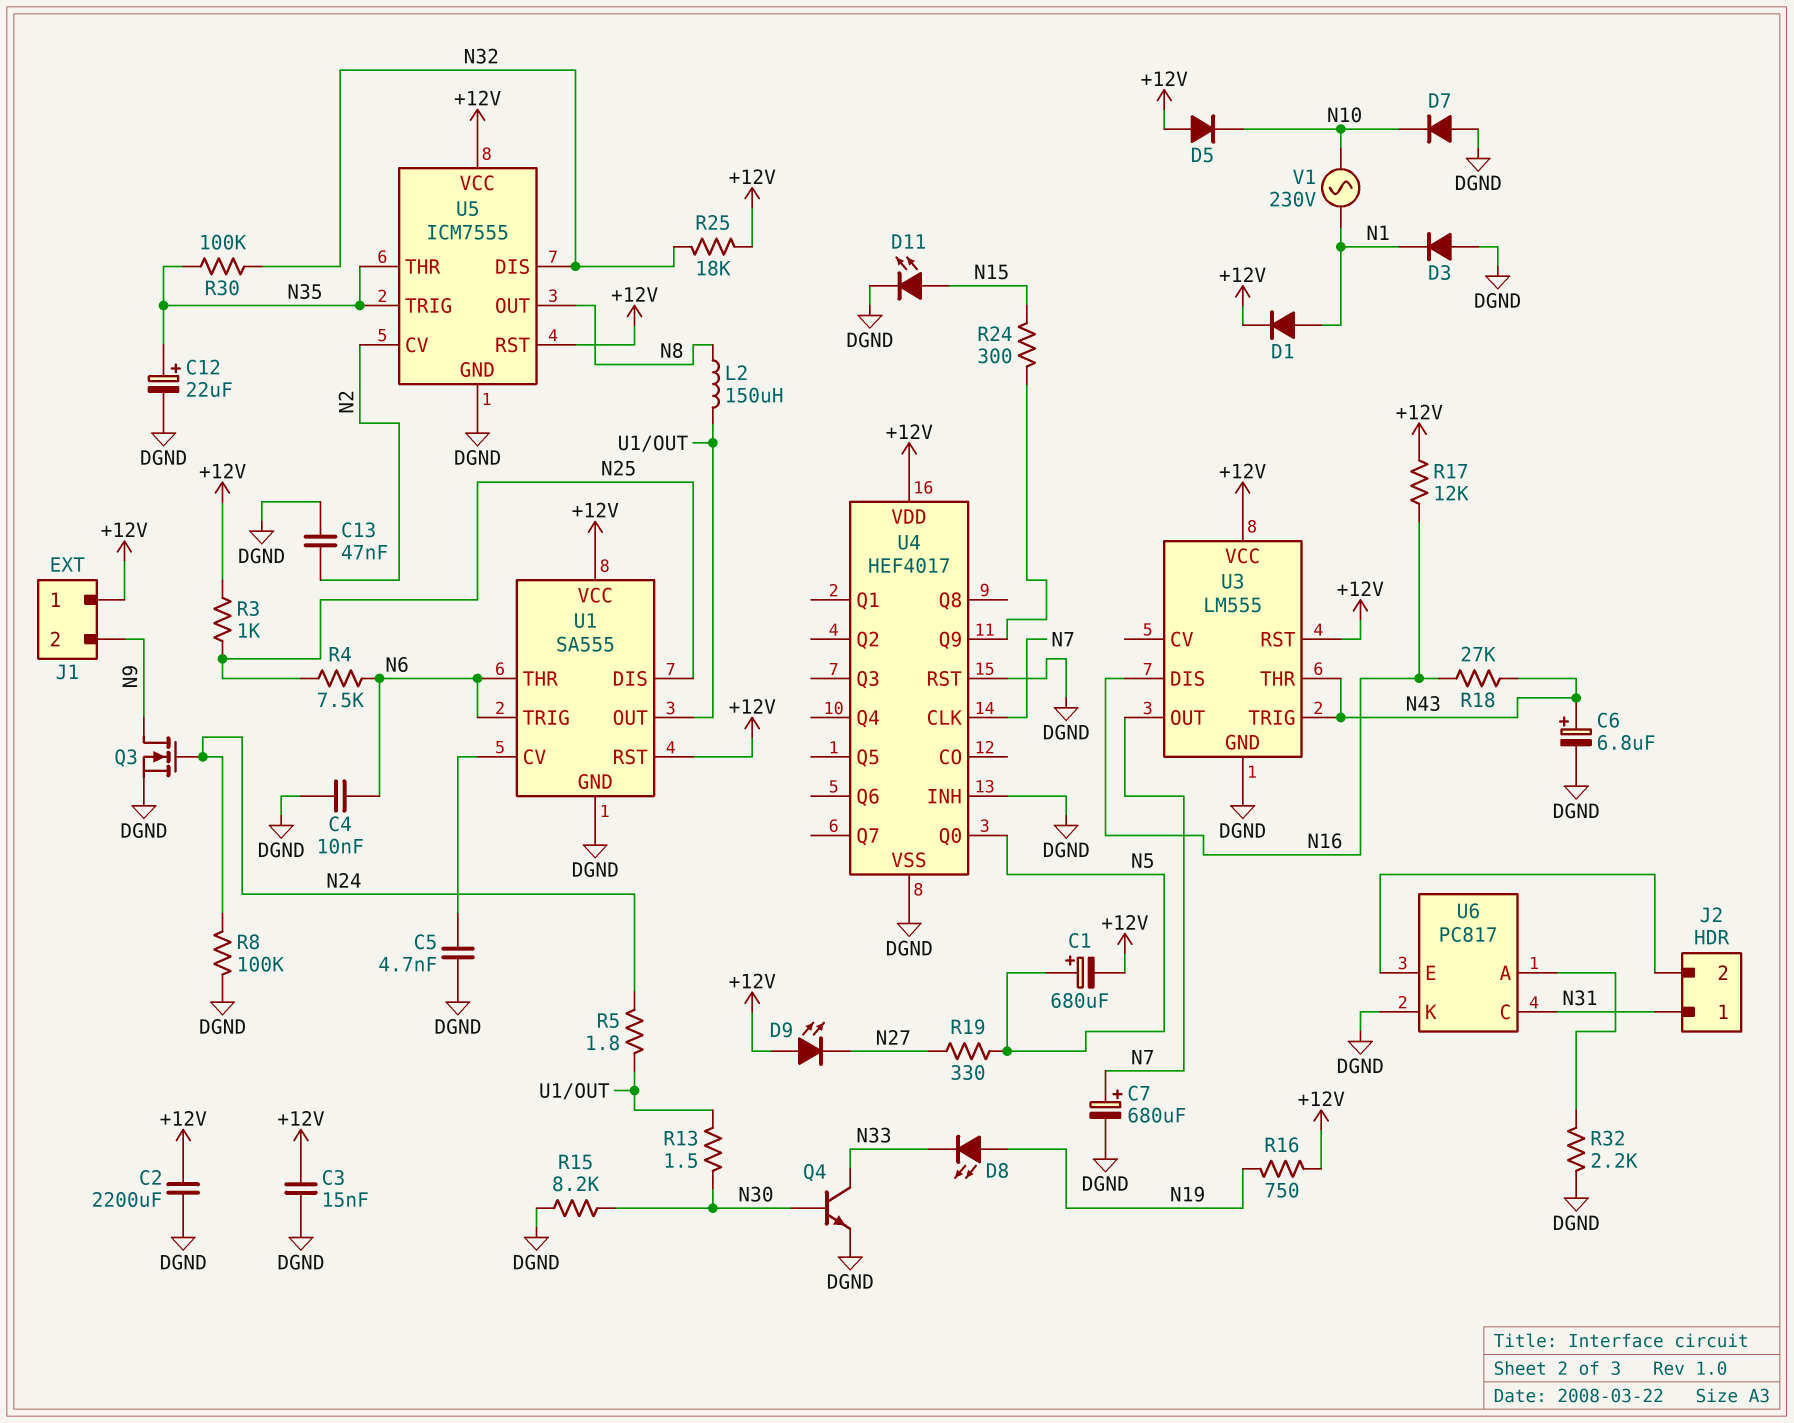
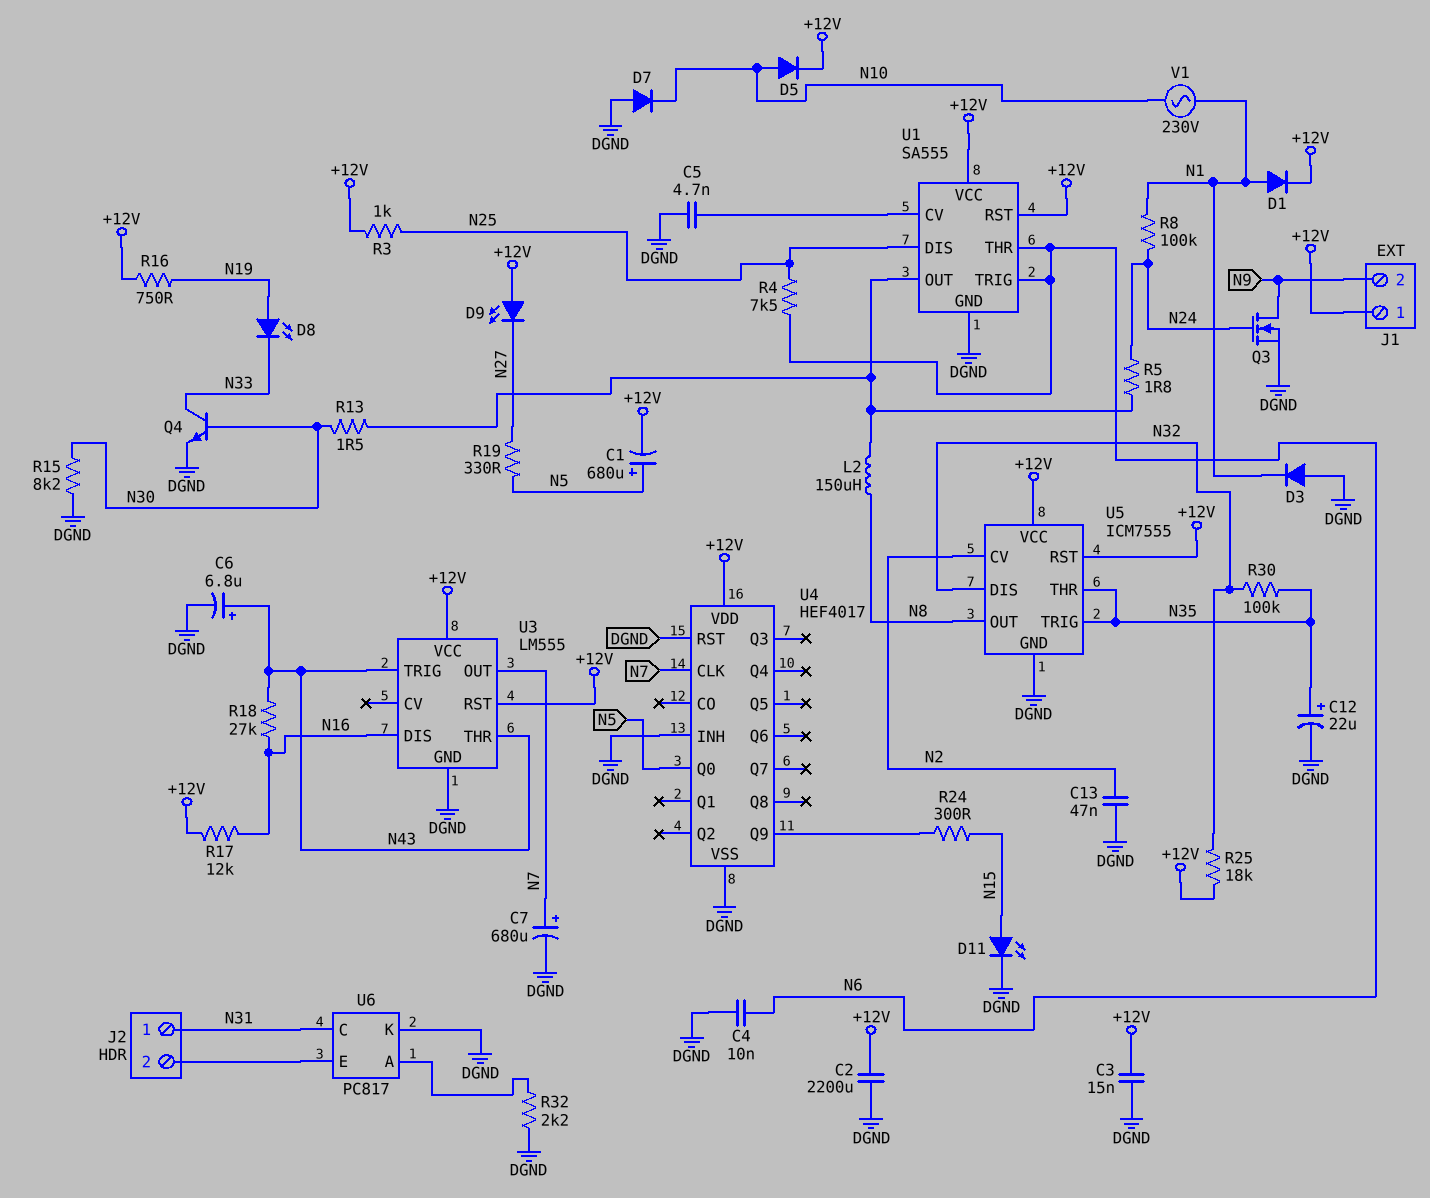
D5: diode (A +12V, K N10) -> diode (A N10, K +12V)
R8: 100k (DGND, N24) -> 100k (N1, N24)

